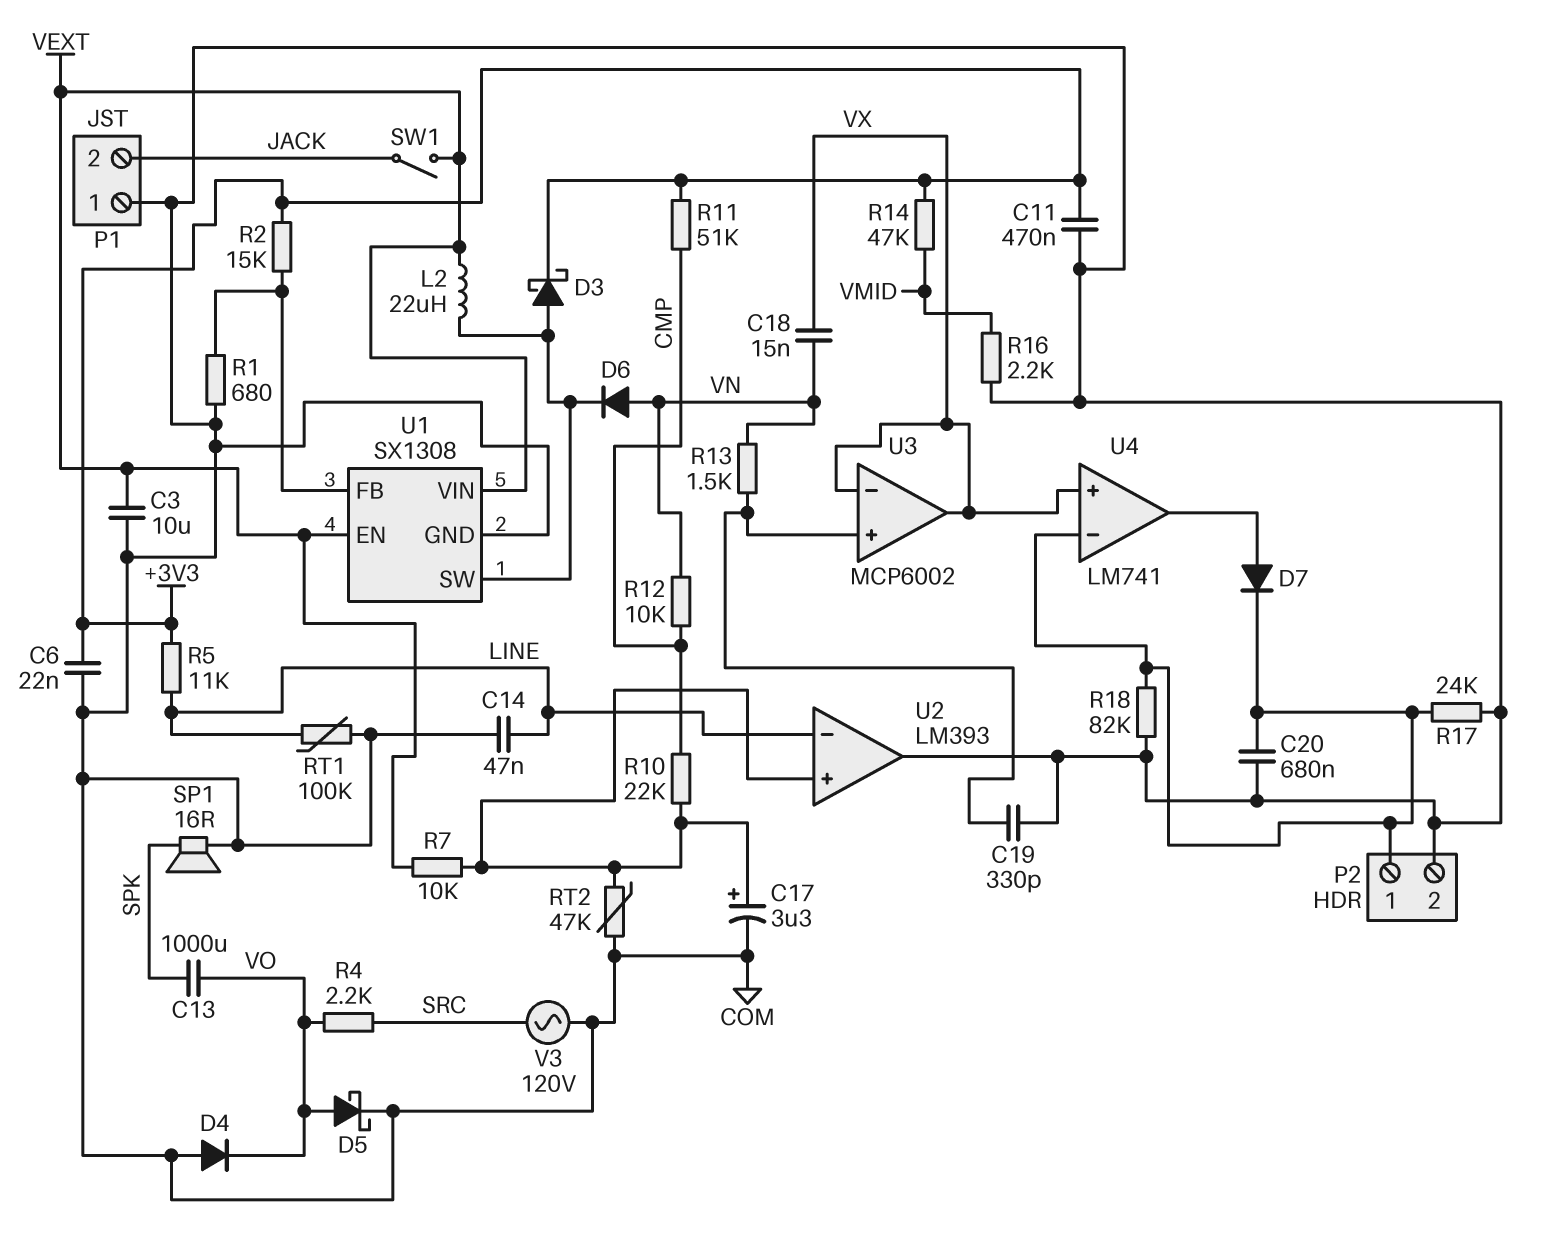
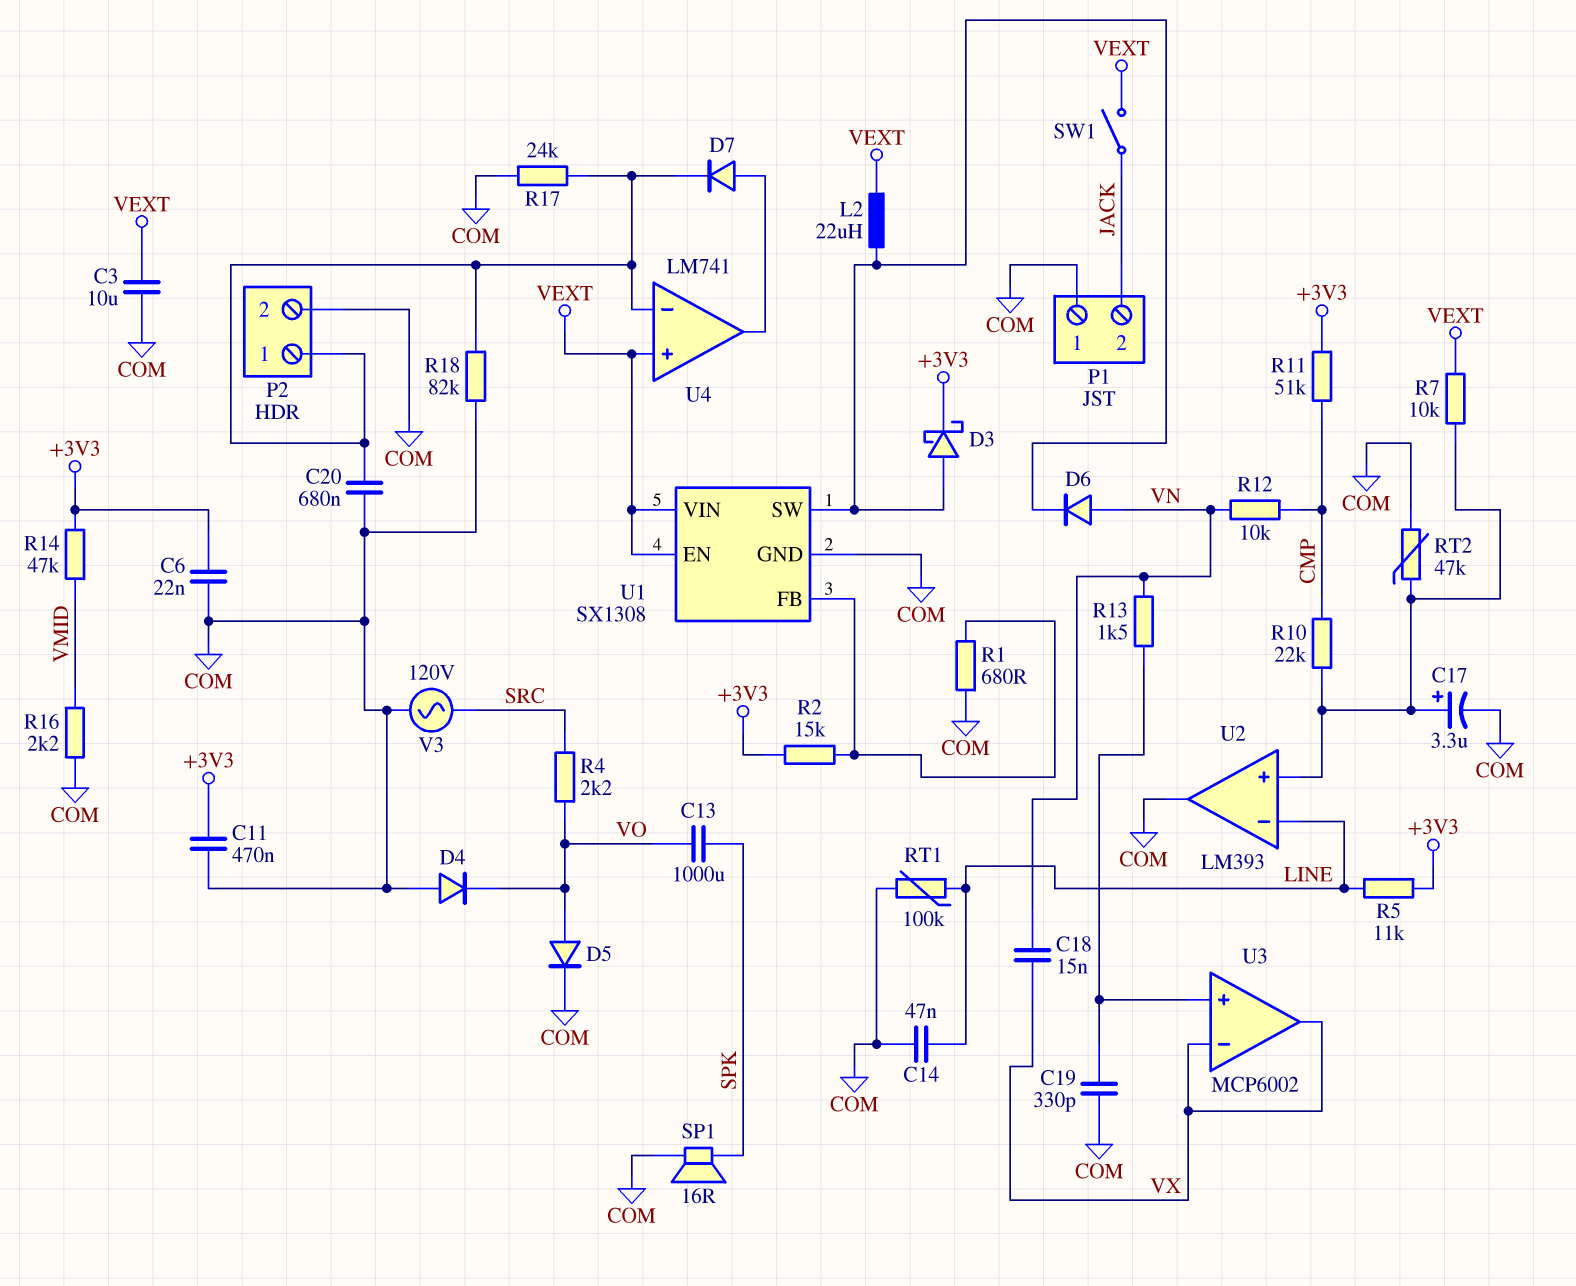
D5: schottky (A VO, K COM) -> diode (A VO, K COM)
U4 pin in+: VX -> VEXT

